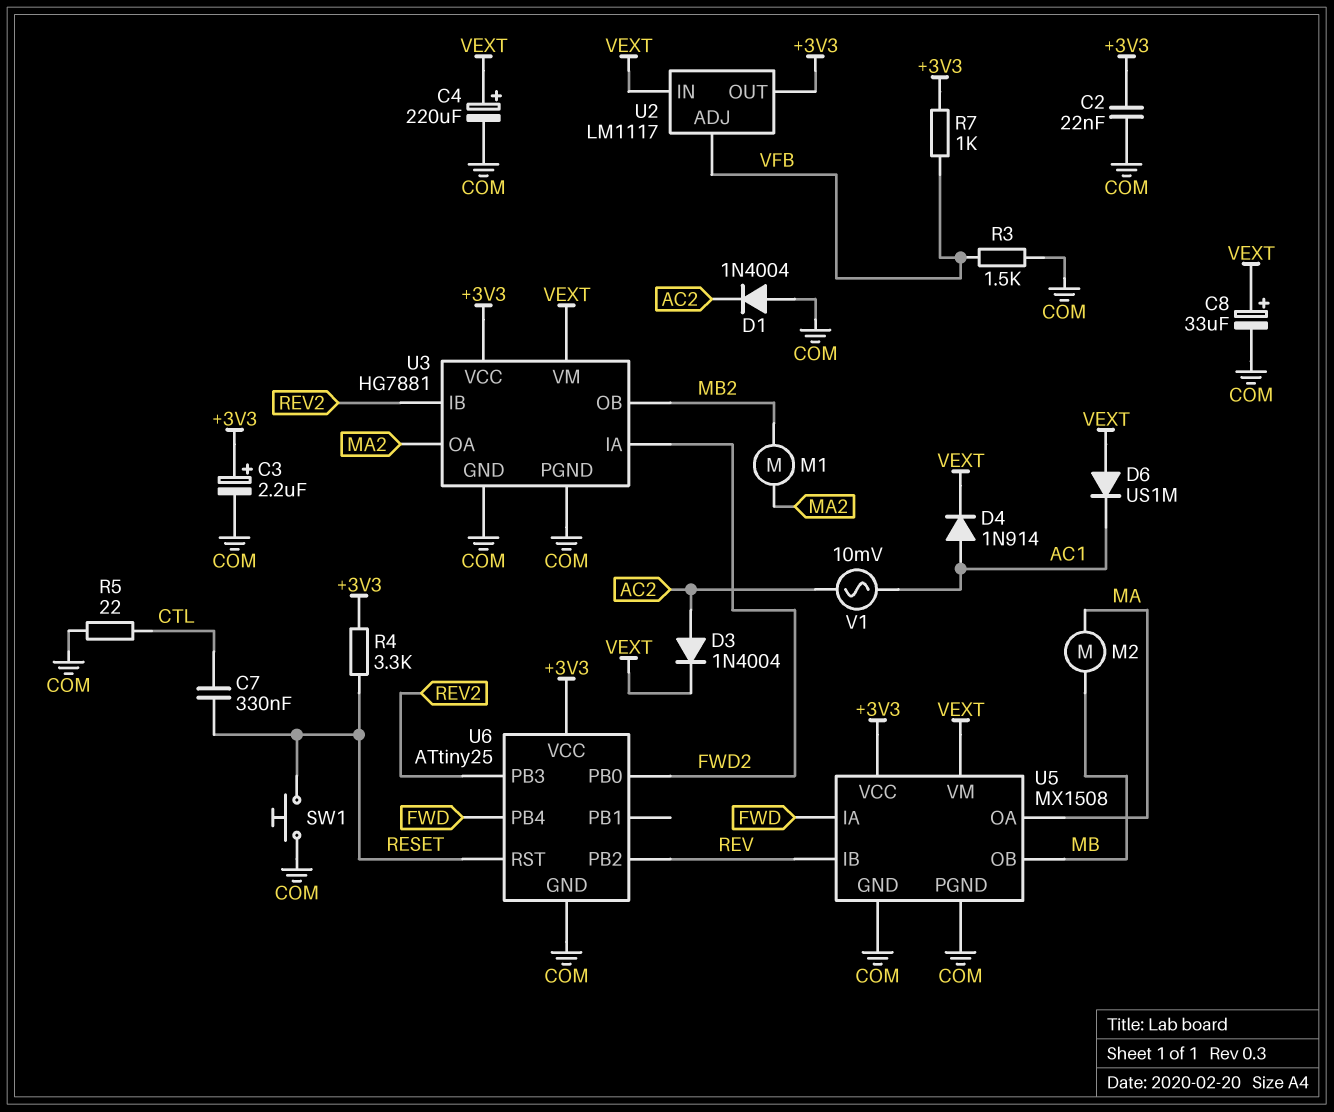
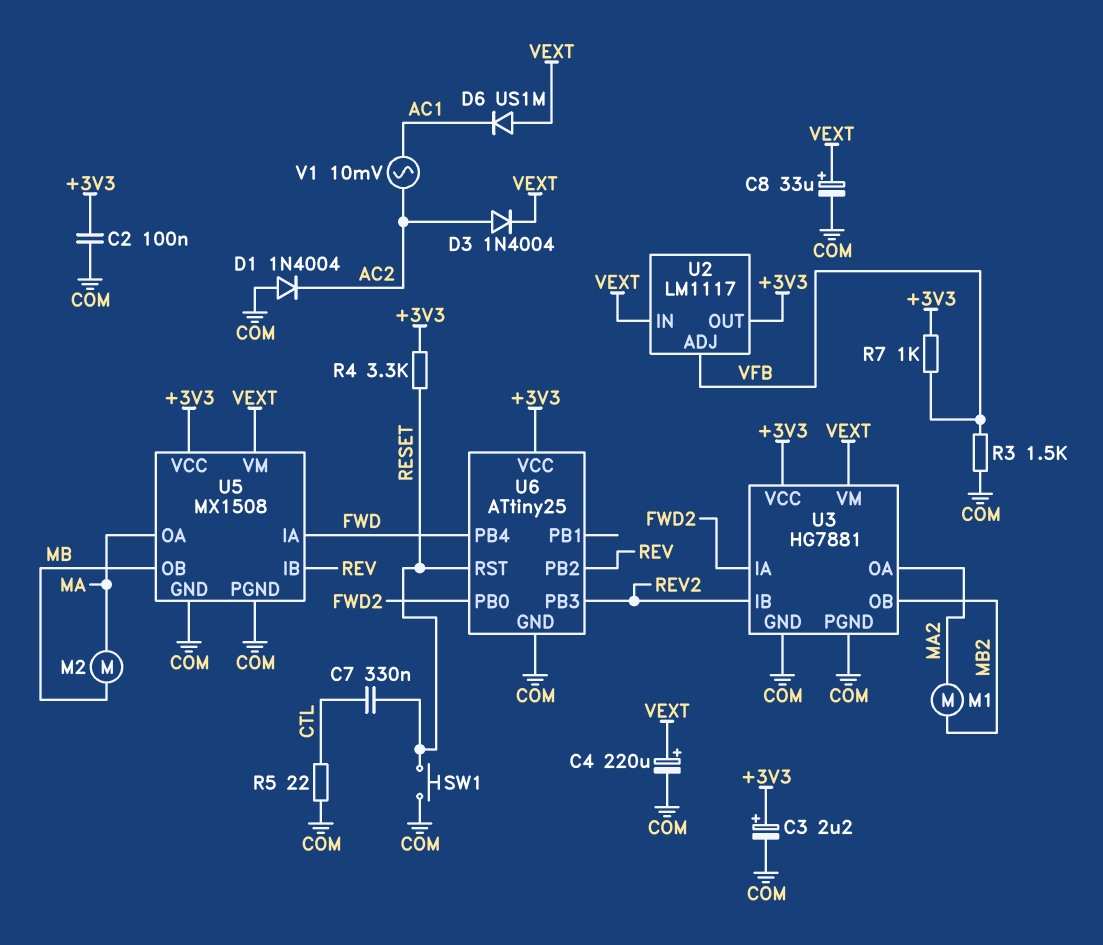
C2: 22nF (+3V3, COM) -> 100nF (+3V3, COM)
D4: diode 1N914 (A AC1, K VEXT) -> none

